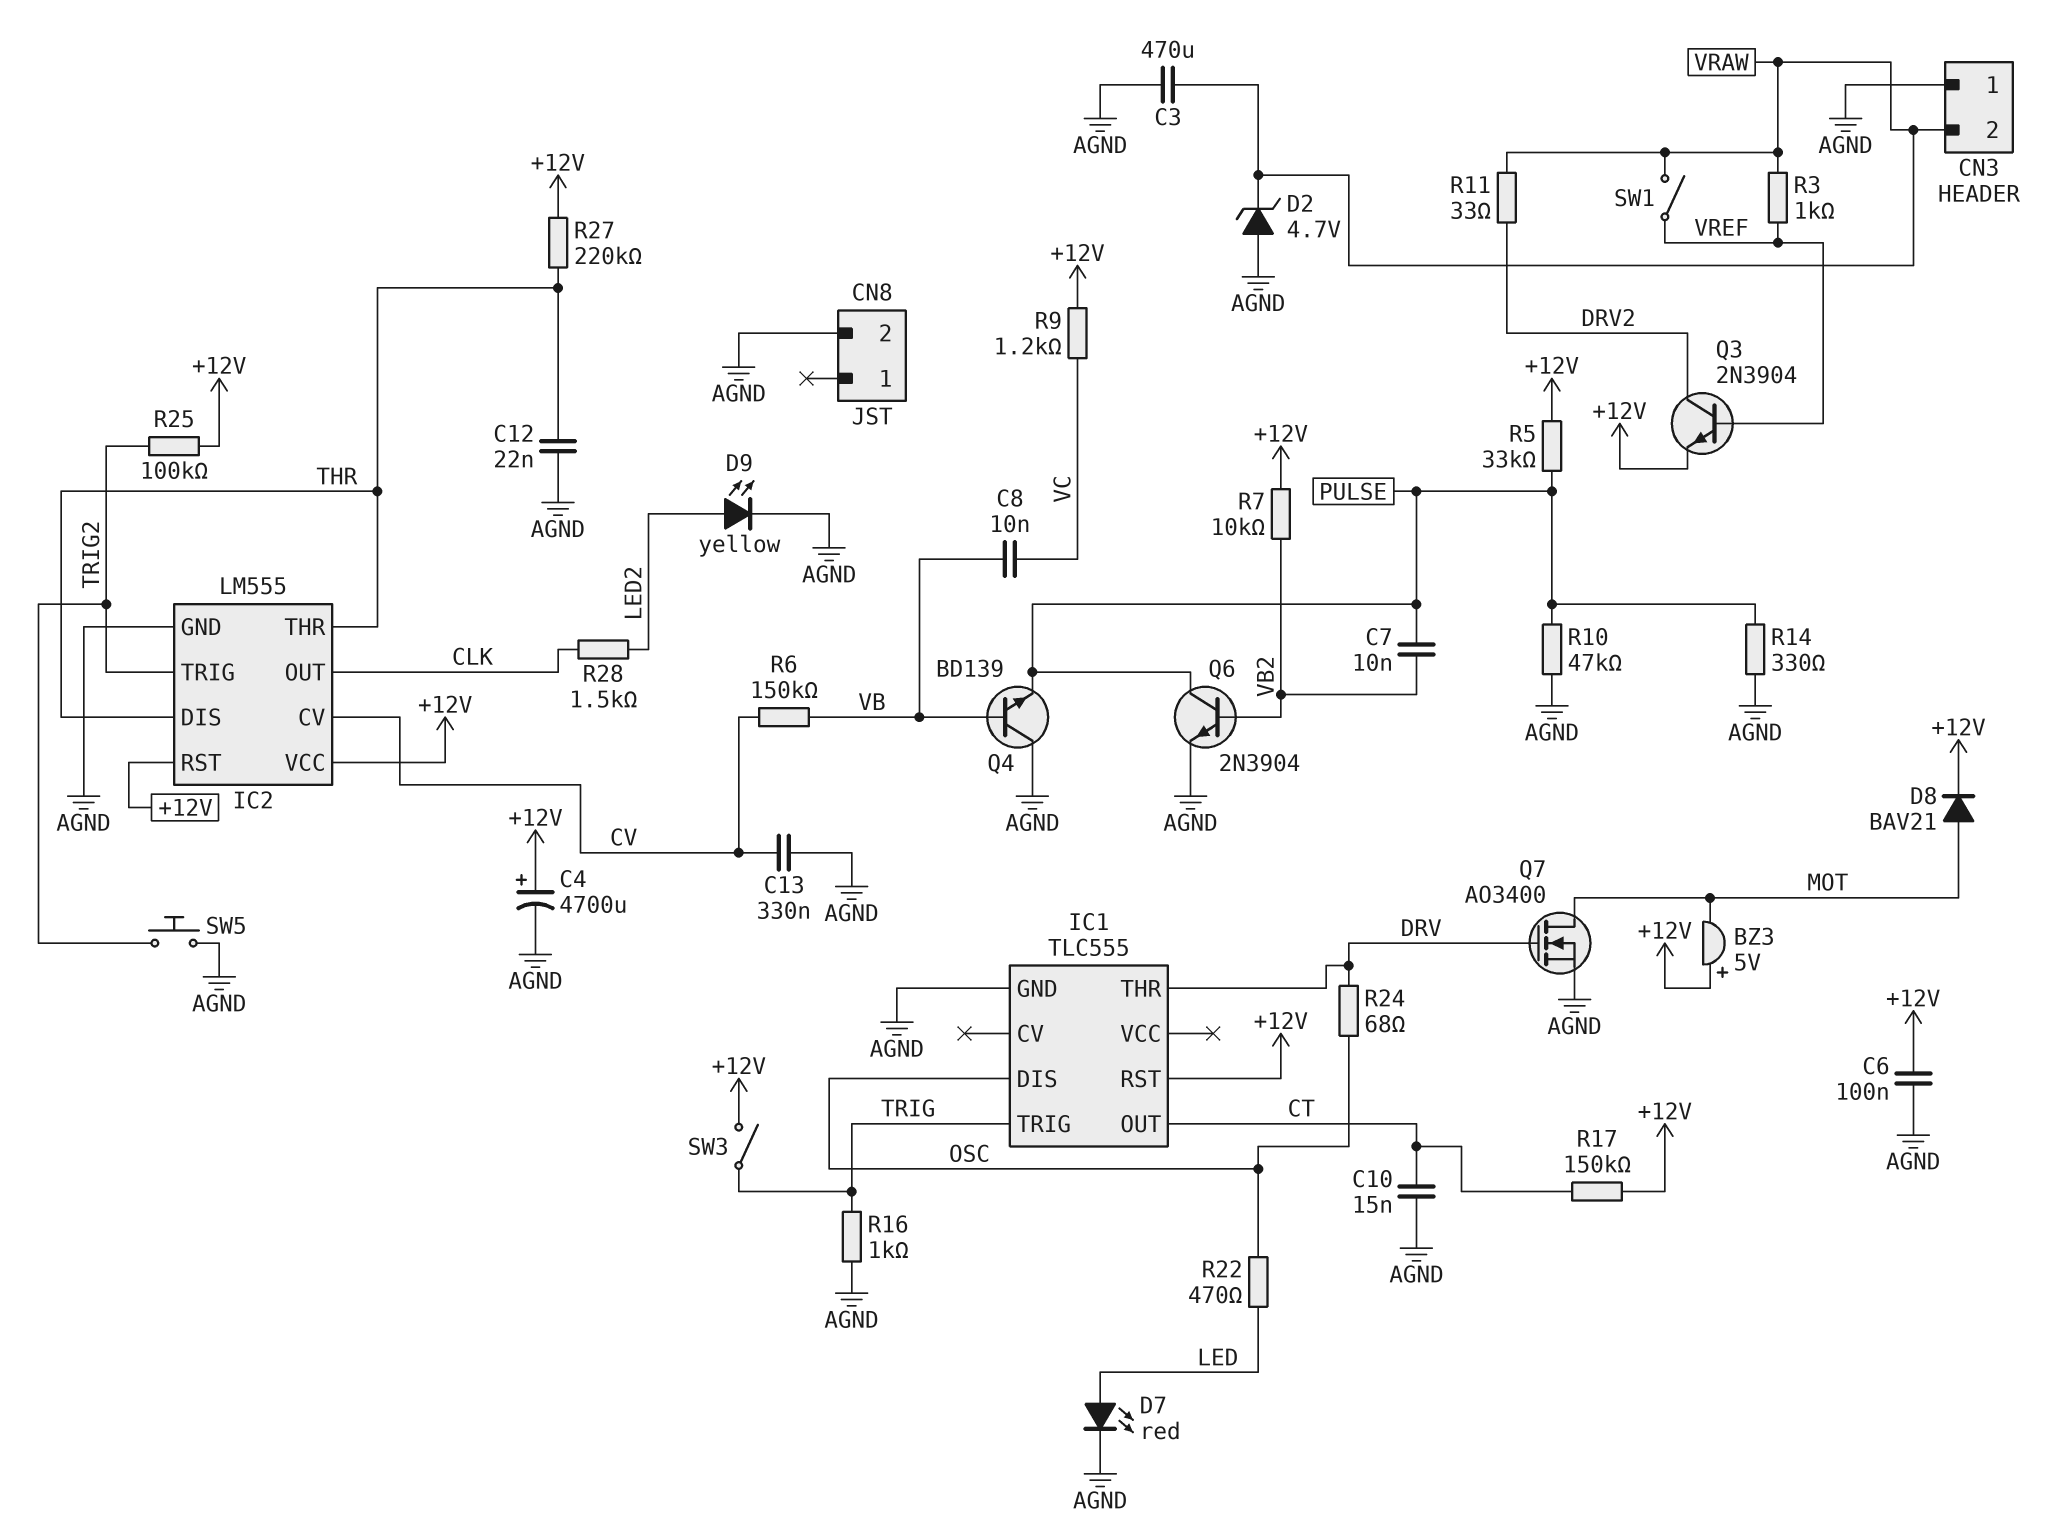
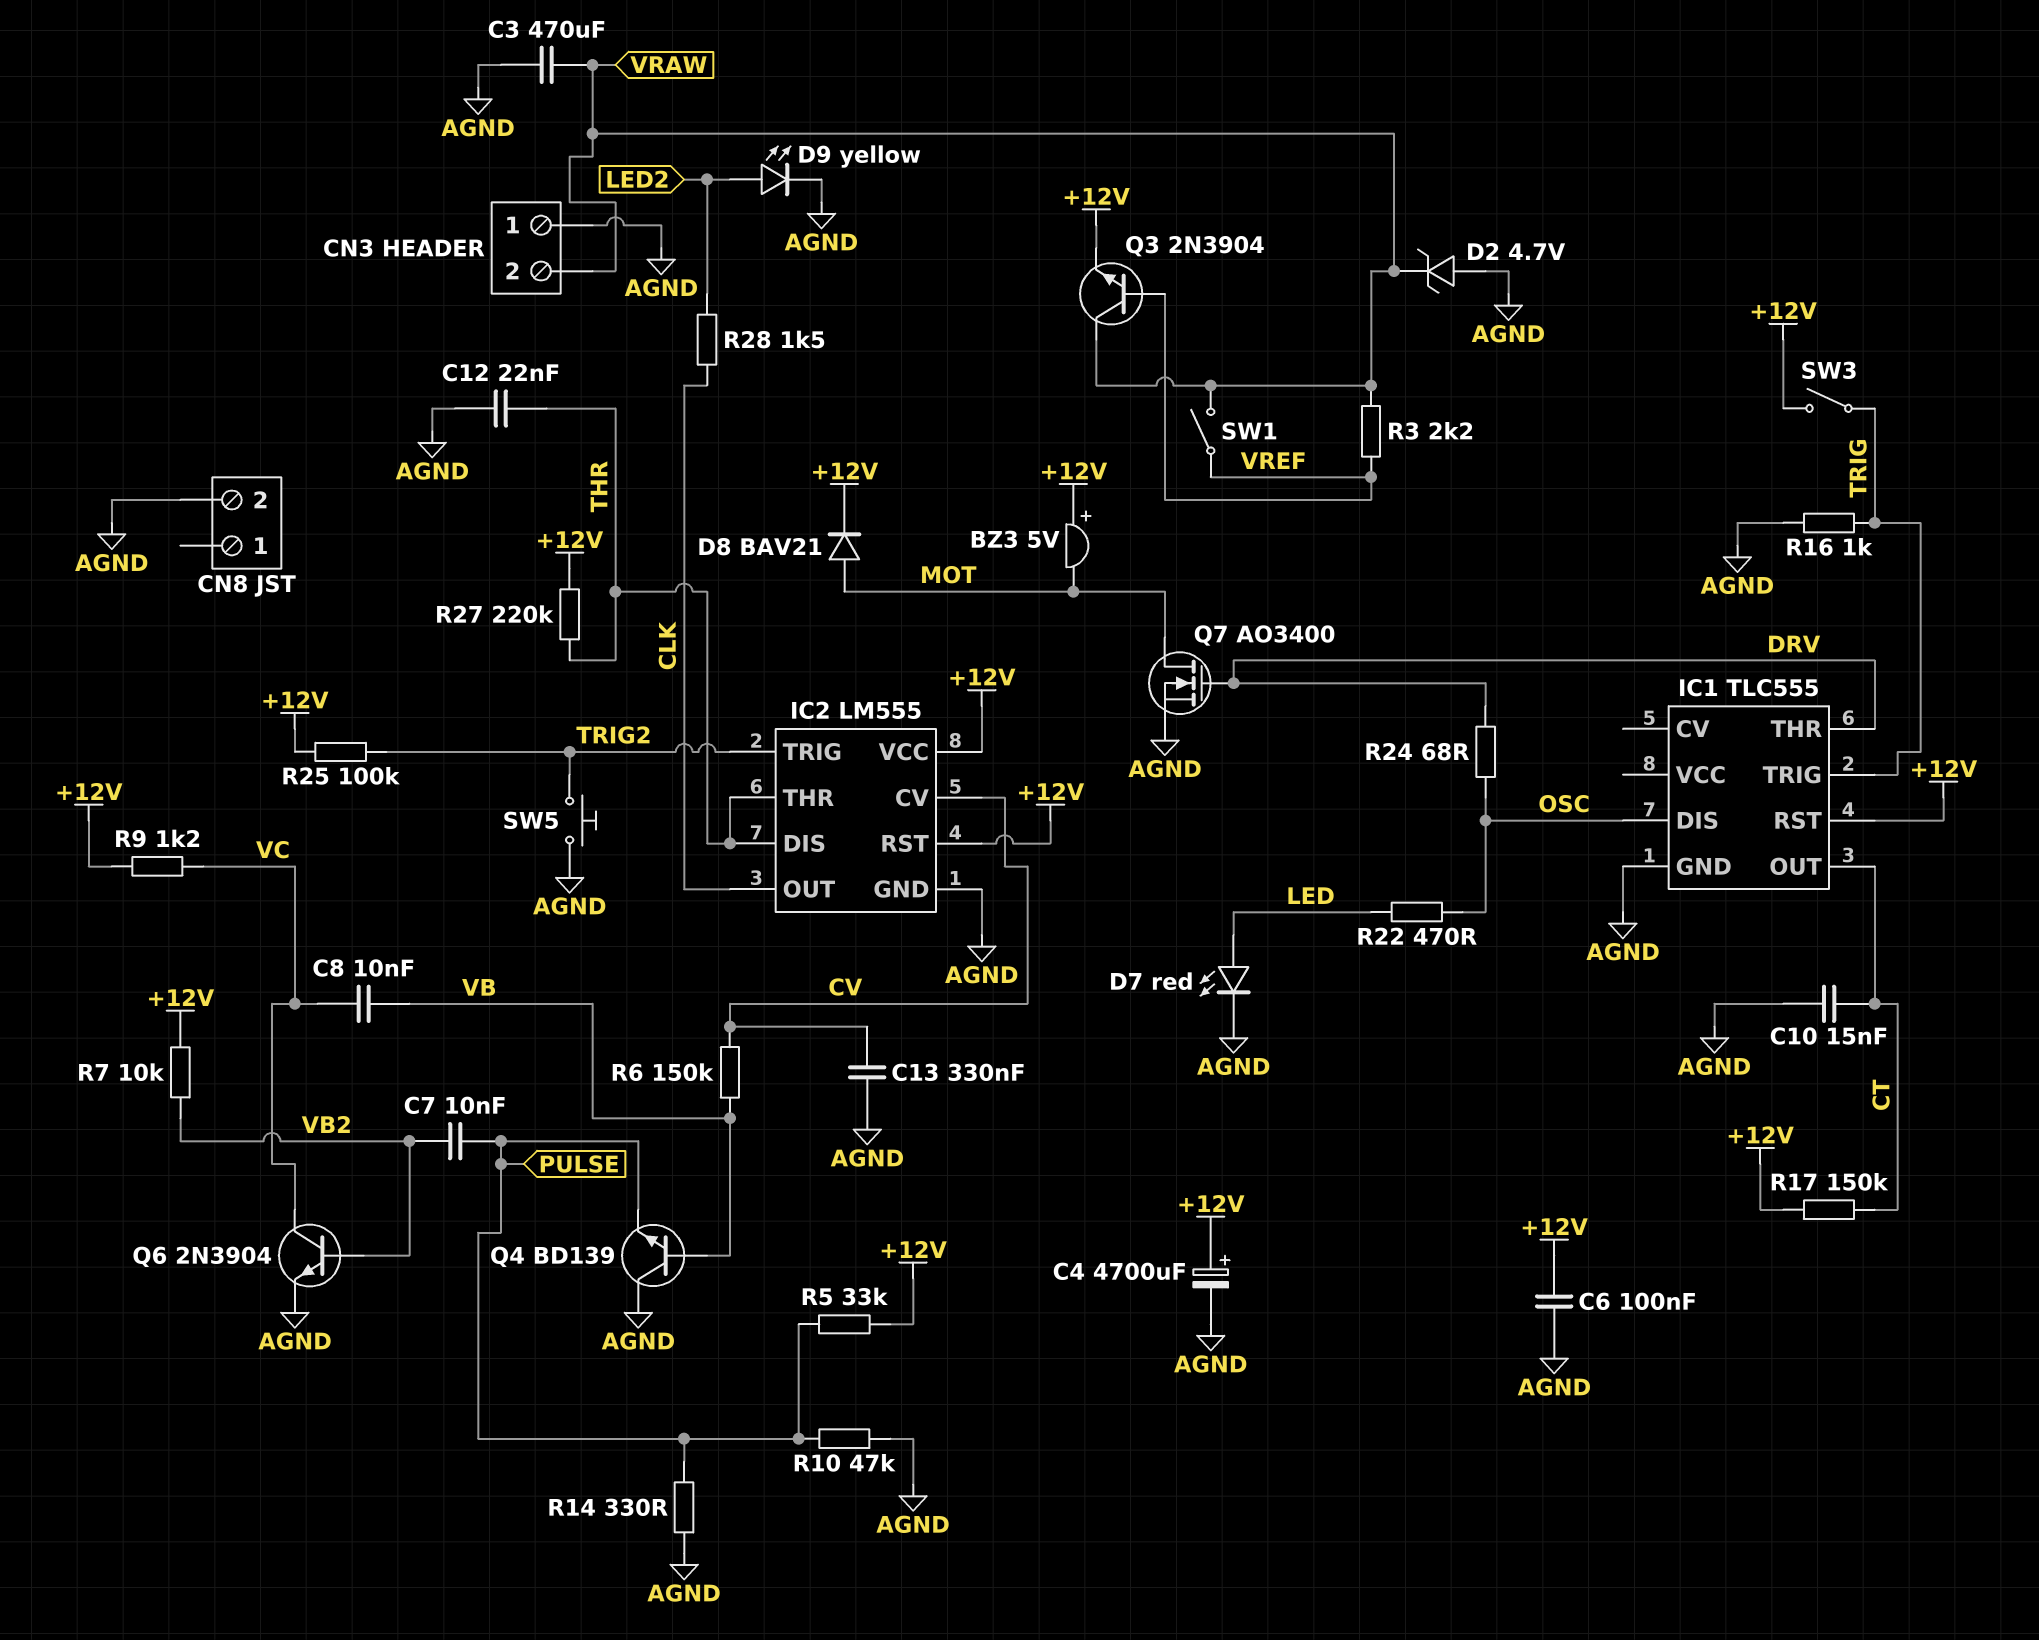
Q3: NPN 2N3904 (B VREF, C DRV2, E +12V) -> NPN 2N3904 (B VREF, C VRAW, E +12V)
Q6: NPN 2N3904 (B VB2, C PULSE, E AGND) -> NPN 2N3904 (B VB2, C VC, E AGND)
R3: 1k (VRAW, VREF) -> 2.2k (VRAW, VREF)
R11: 33 (DRV2, VRAW) -> none

